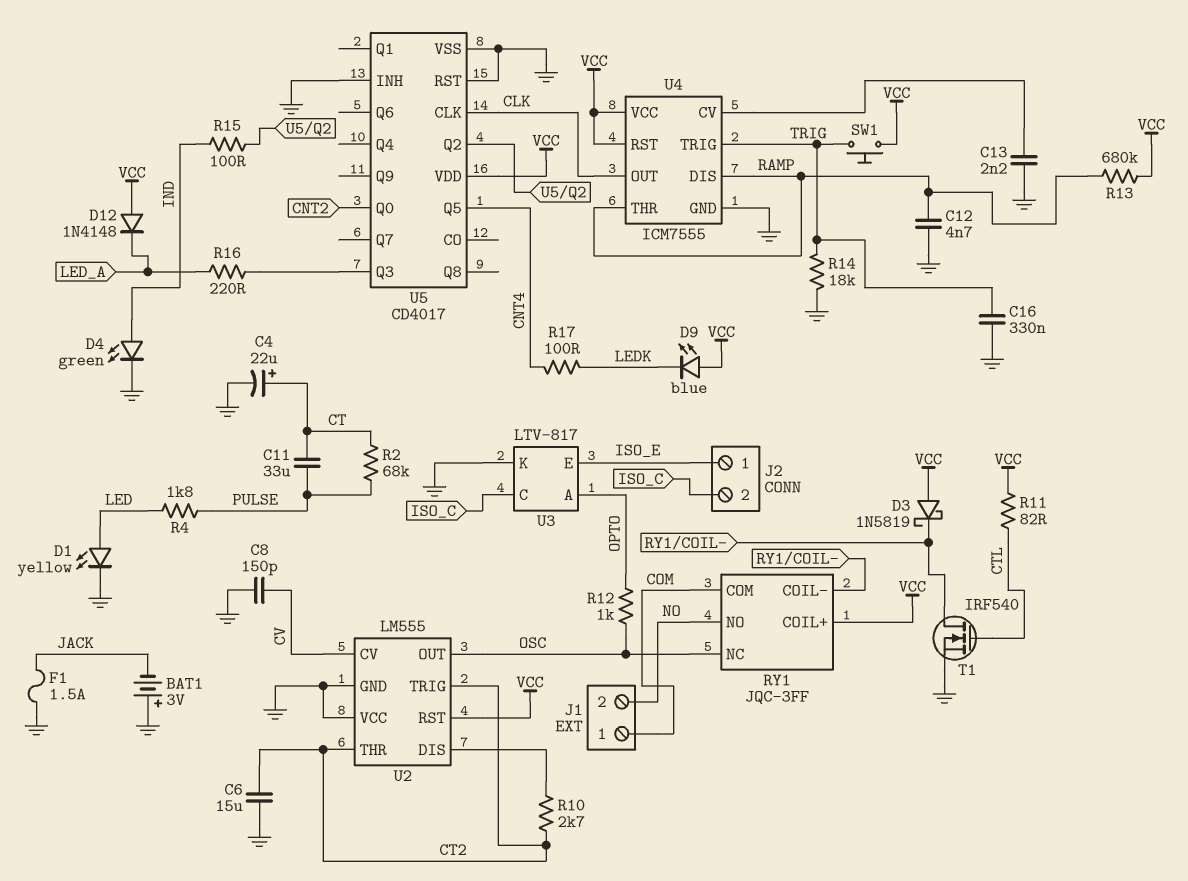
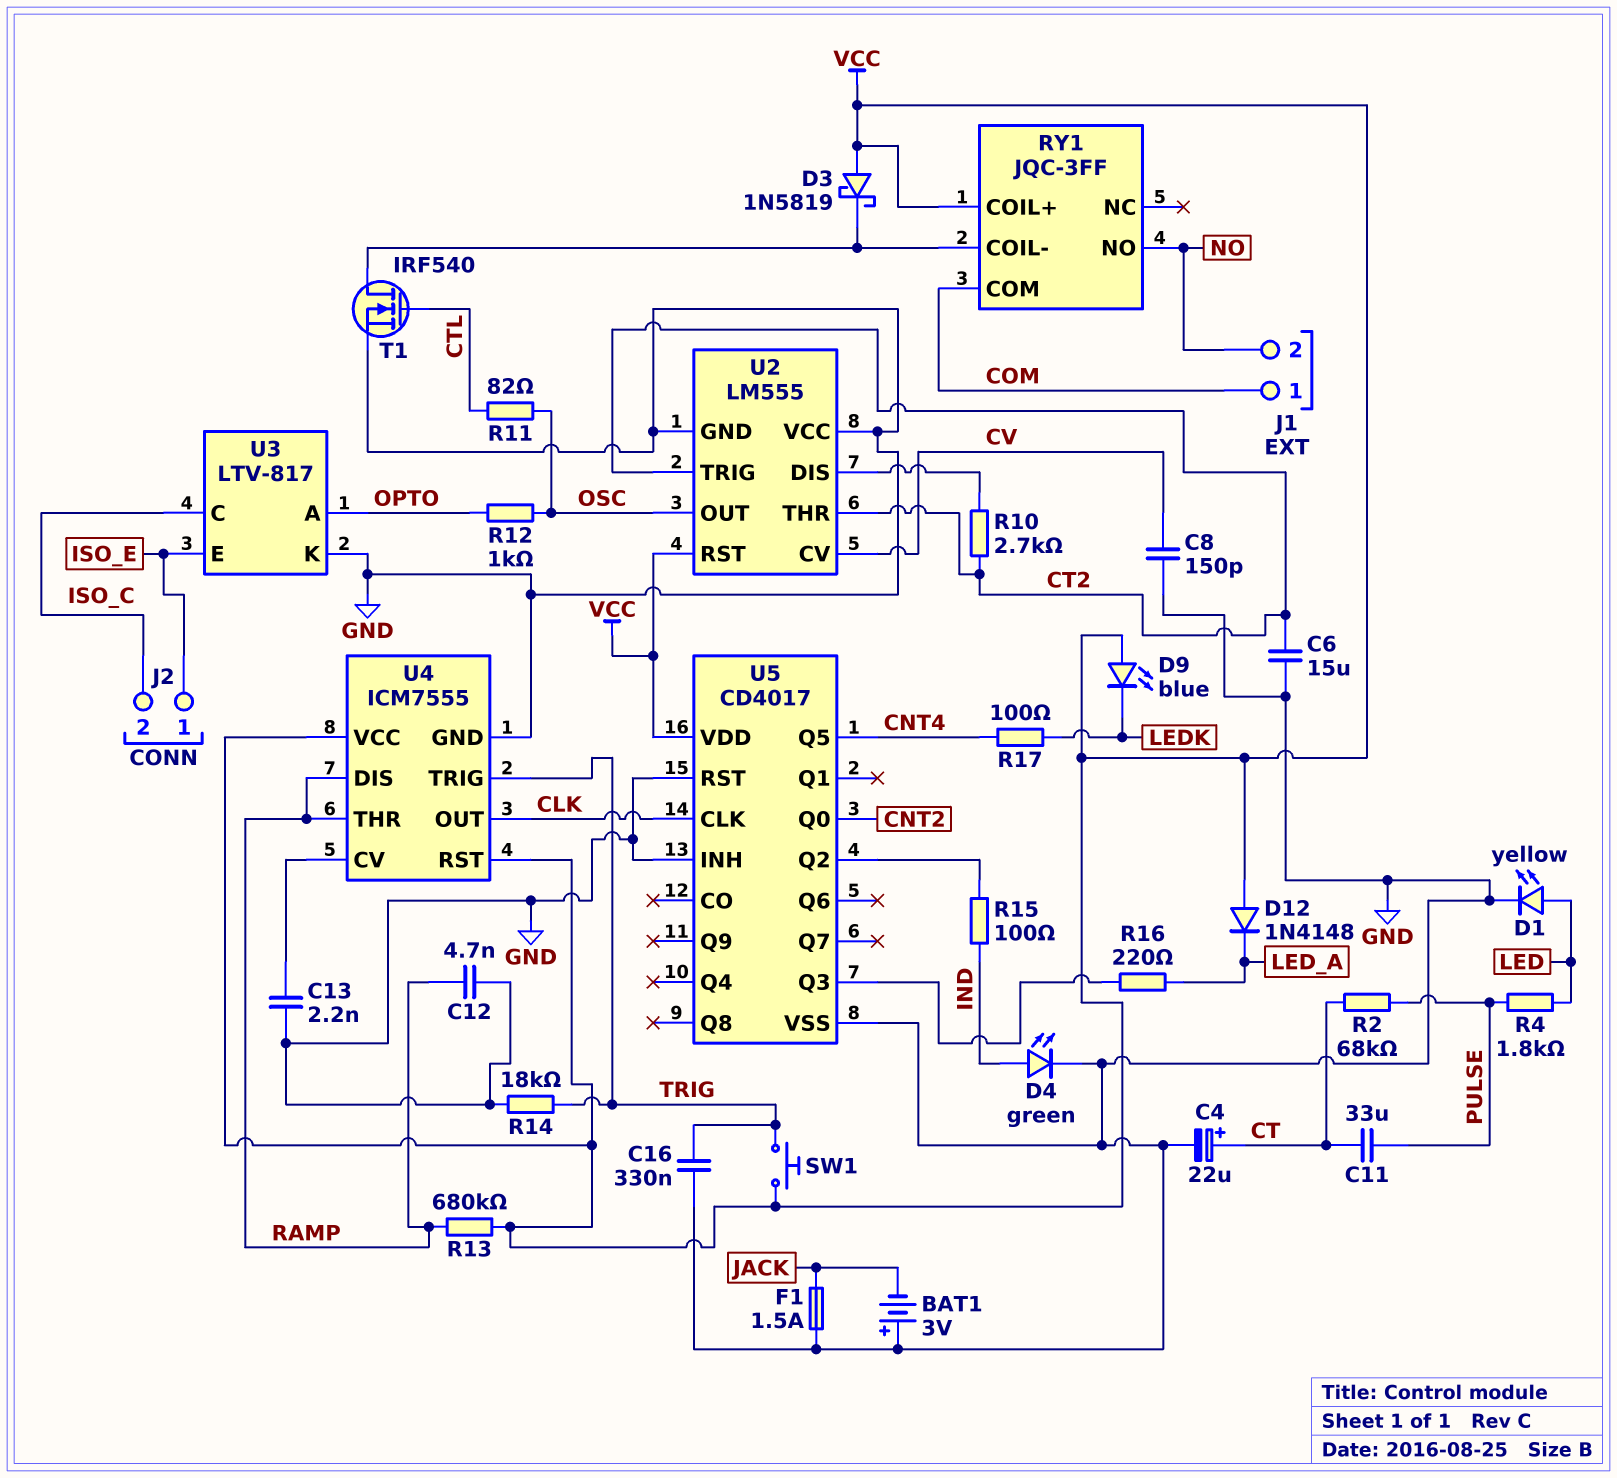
R11: 82 (CTL, VCC) -> 82 (CTL, OSC)
RY1 pin NC: OSC -> none

